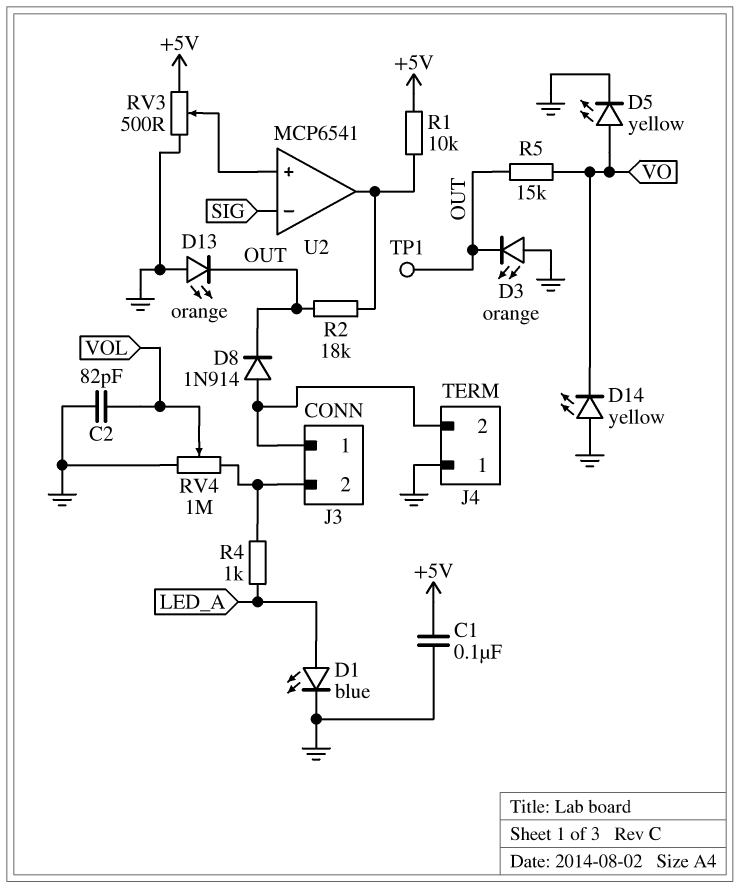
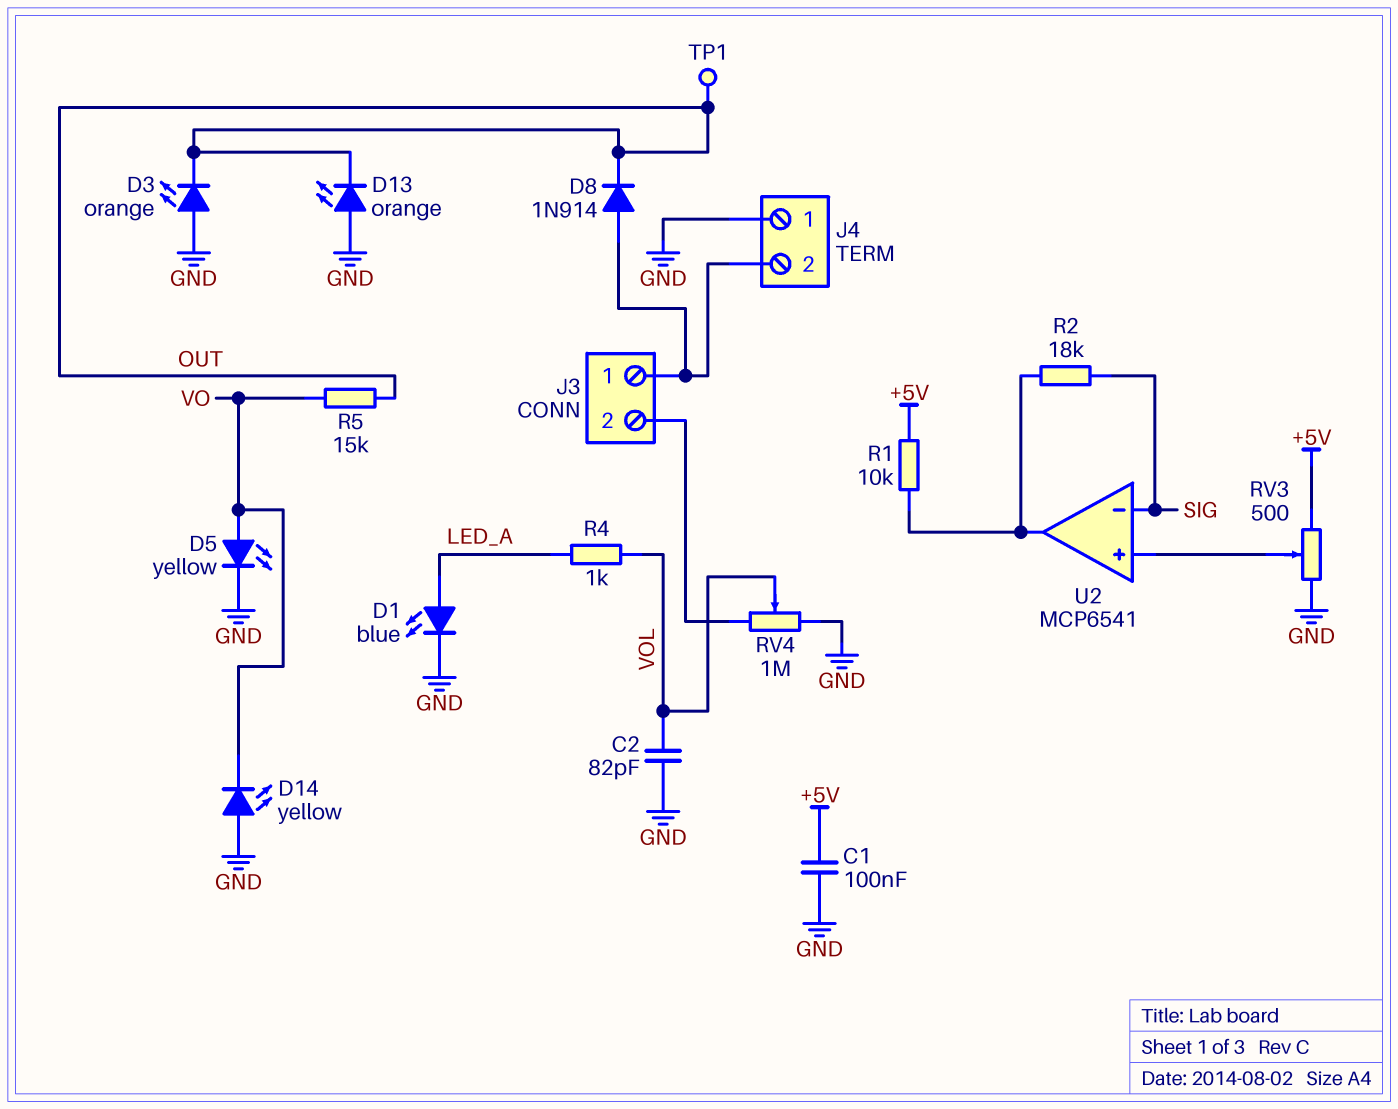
R2: 18k (OUT, U2/out) -> 18k (SIG, U2/out)
R4: 1k (J3/2, LED_A) -> 1k (LED_A, VOL)

